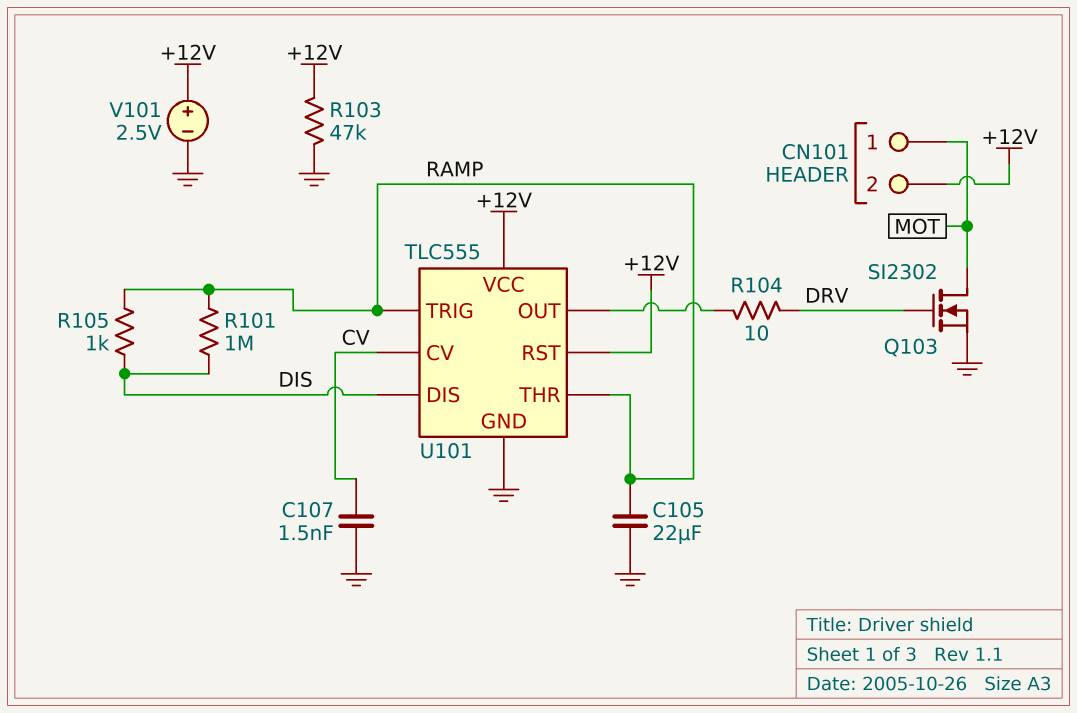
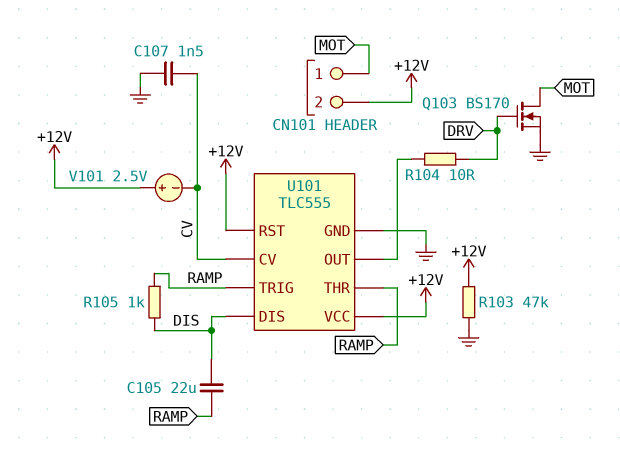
C105: 22uF (GND, RAMP) -> 22uF (DIS, RAMP)
Q103: NMOS SI2302 (G DRV, D MOT, S GND) -> NMOS BS170 (G DRV, D MOT, S GND)
R101: 1M (DIS, RAMP) -> none
V101: 2.5V (plus +12V, minus GND) -> 2.5V (plus +12V, minus CV)

